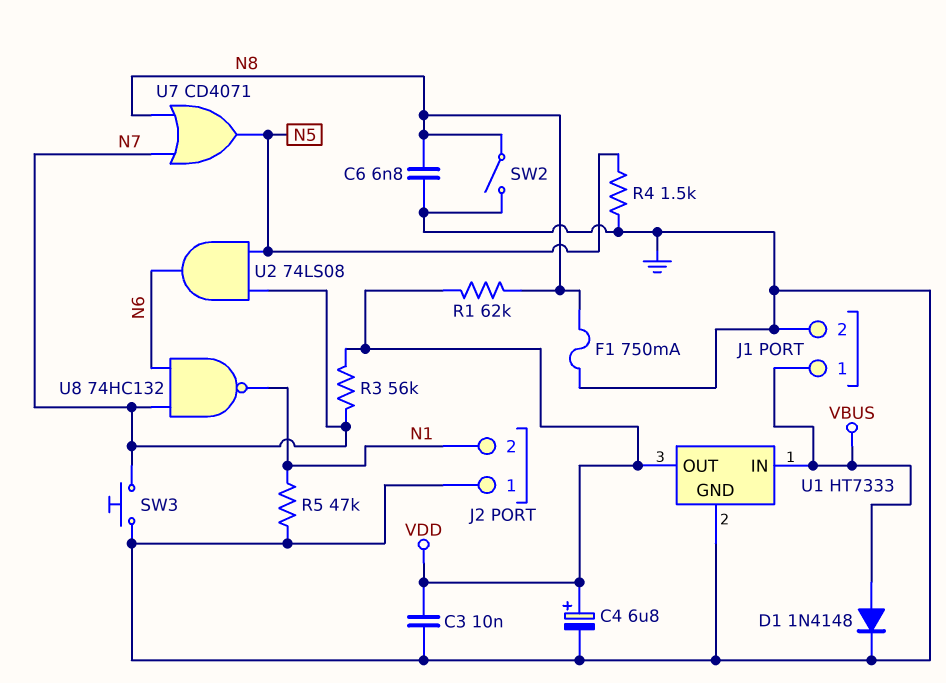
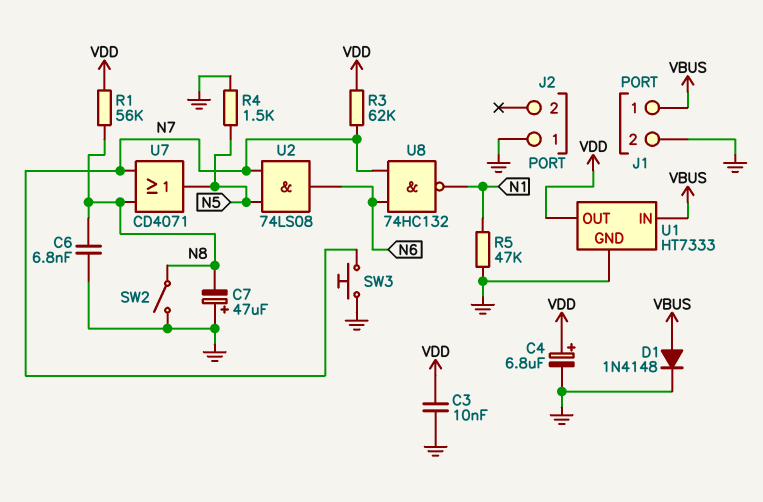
C7: none -> 47uF (plus GND, minus N8)
F1: 750mA (GND, N8) -> none
J2 pin 2: N1 -> none
R1: 62k (N8, VDD) -> 56k (N8, VDD)
R3: 56k (N7, VDD) -> 62k (N7, VDD)

